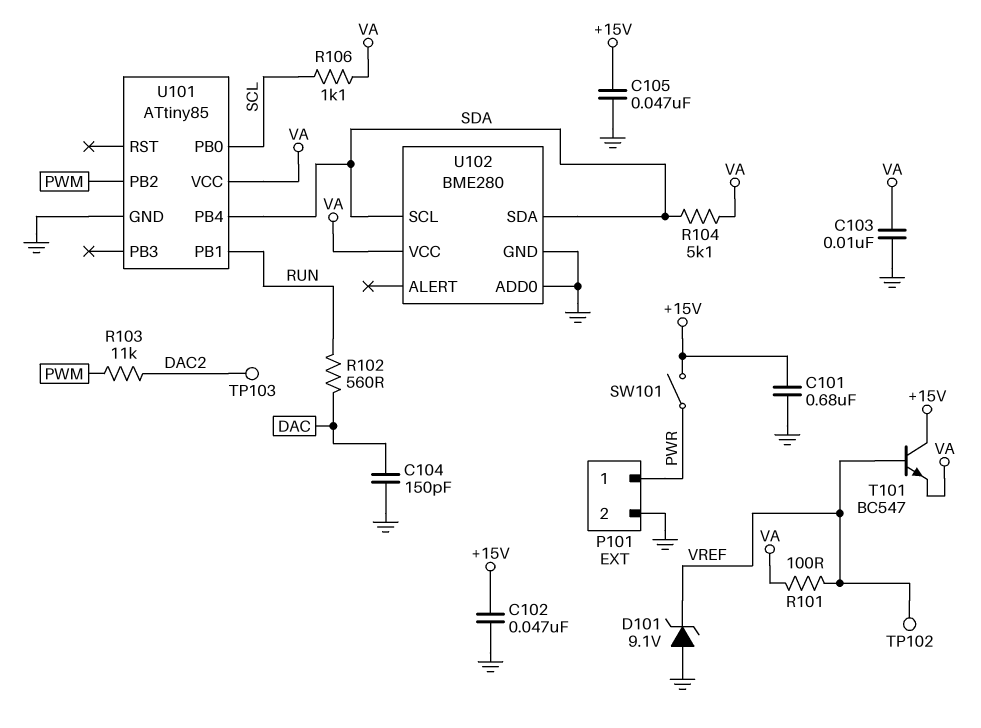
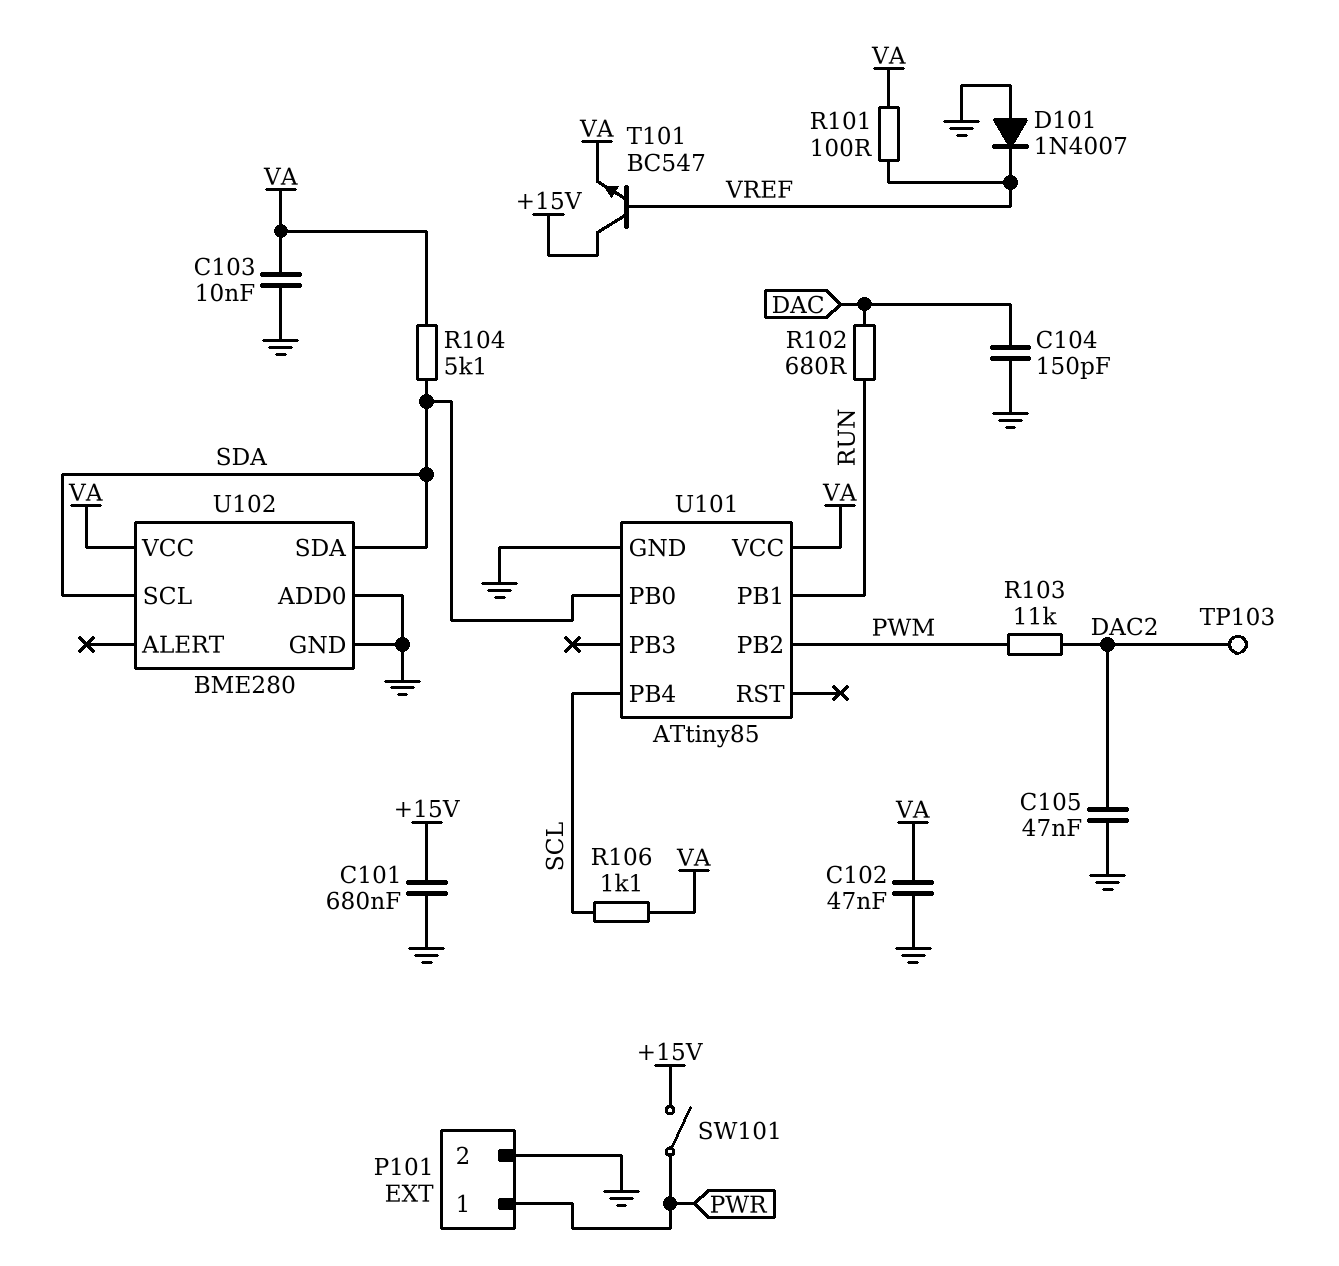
C102: 47nF (+15V, GND) -> 47nF (GND, VA)
C105: 47nF (+15V, GND) -> 47nF (DAC2, GND)
D101: zener 9.1V (A GND, K VREF) -> diode 1N4007 (A GND, K VREF)
R102: 560 (DAC, RUN) -> 680 (DAC, RUN)
TP102: test point (VREF) -> none
U101 pin PB0: SCL -> SDA
U101 pin PB4: SDA -> SCL

